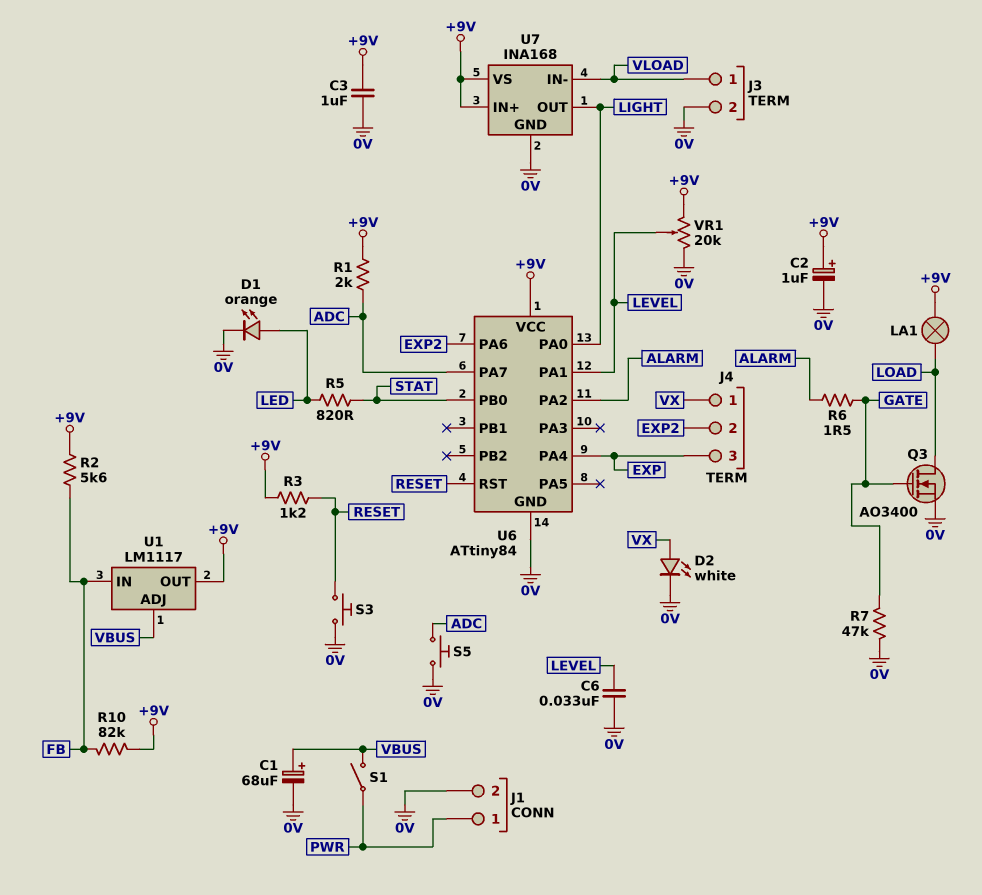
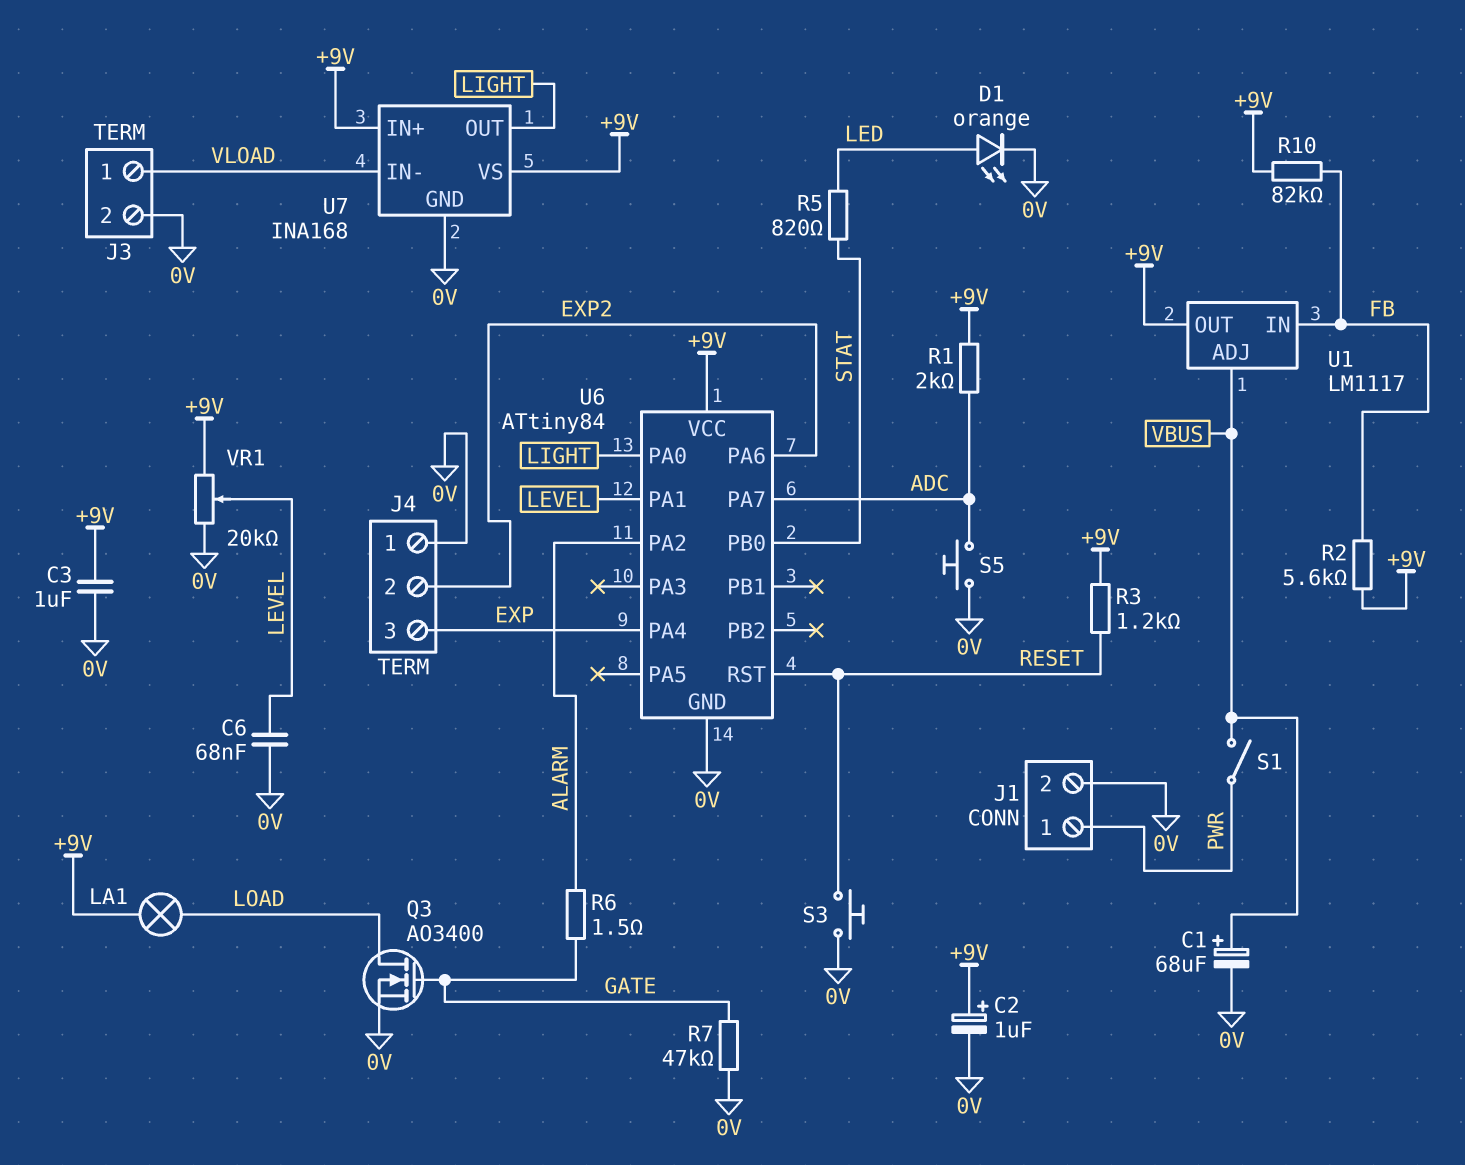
C6: 33nF (0V, LEVEL) -> 68nF (0V, LEVEL)
D2: LED white (A VX, K 0V) -> none
J4 pin 1: VX -> 0V

